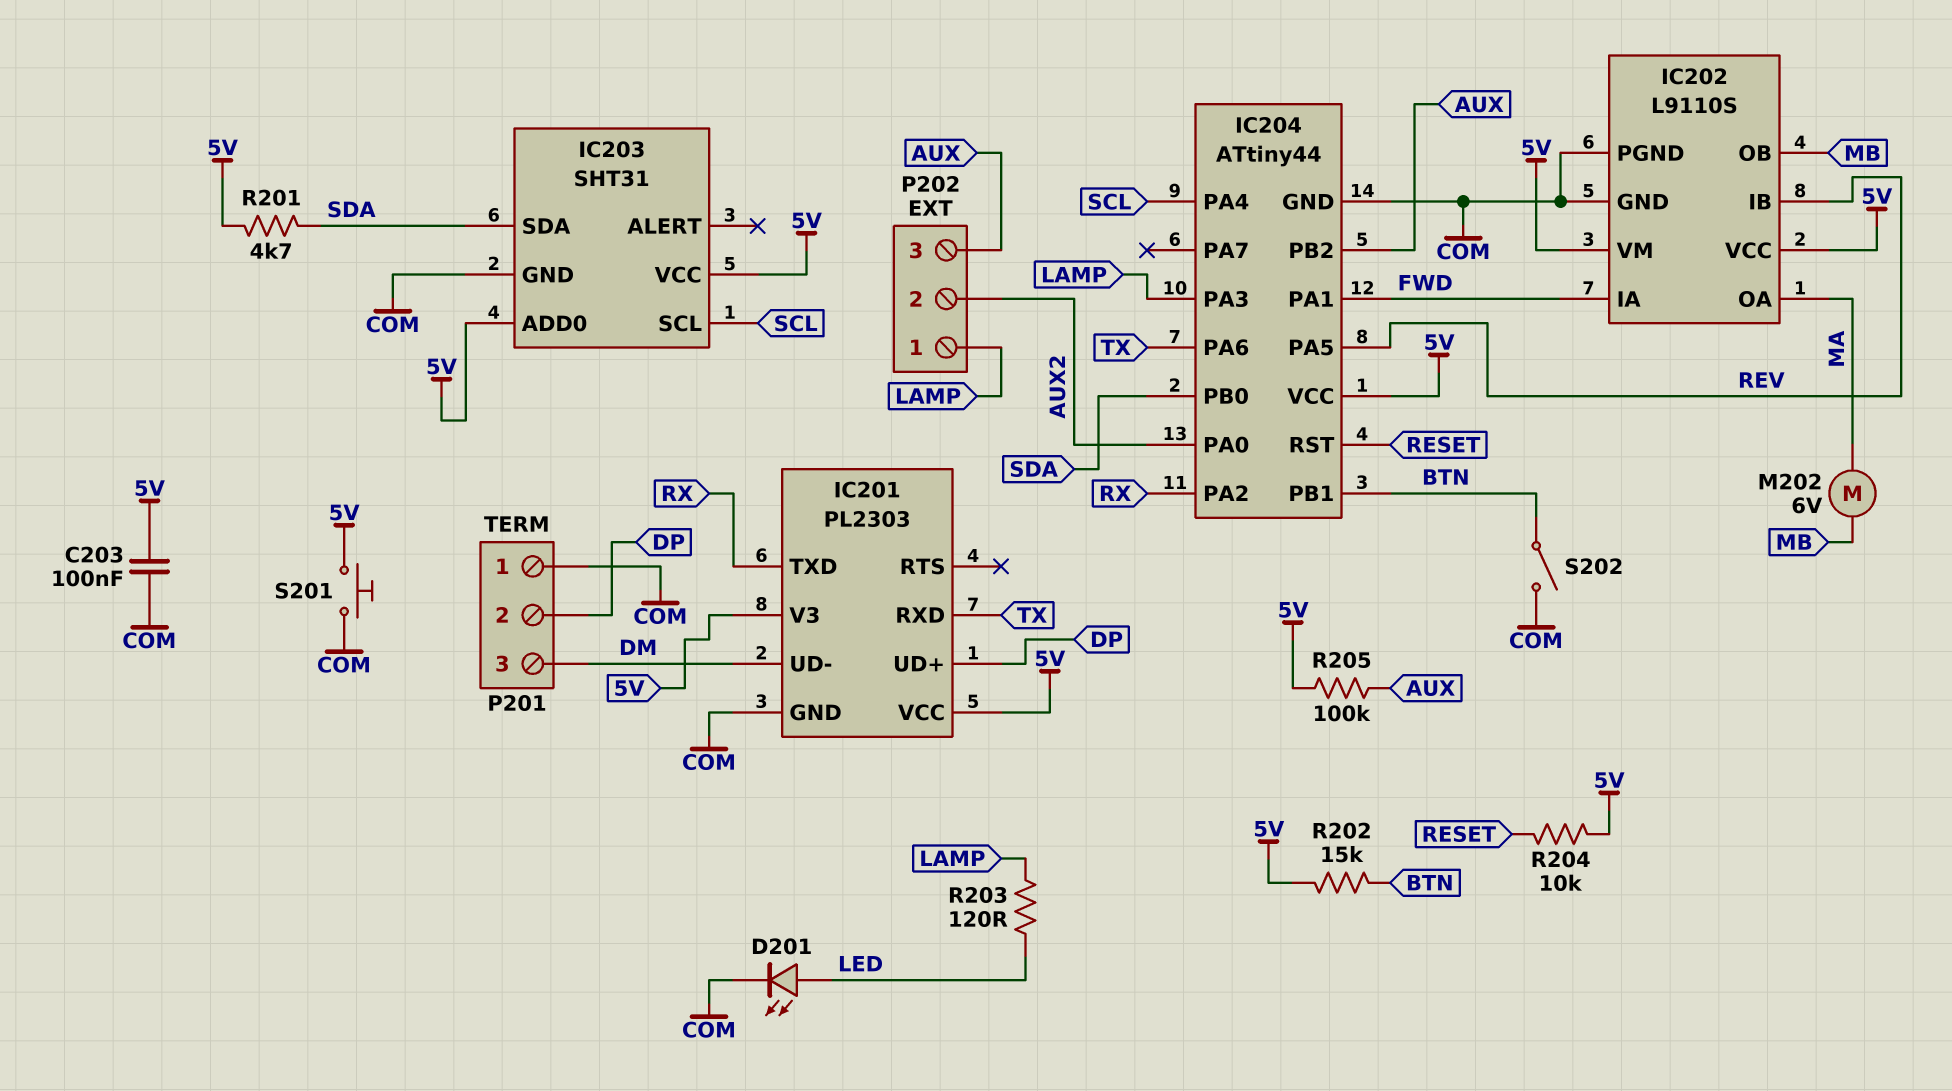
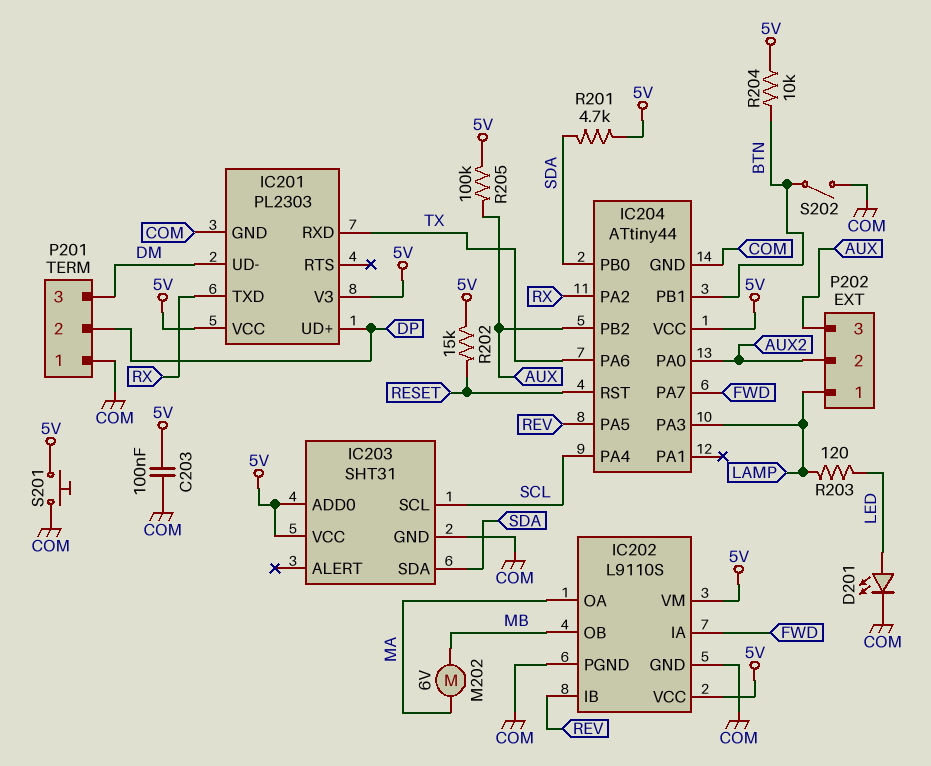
IC204 pin PA1: FWD -> none
IC204 pin PA7: none -> FWD
R202: 15k (5V, BTN) -> 15k (5V, RESET)
R204: 10k (5V, RESET) -> 10k (5V, BTN)

